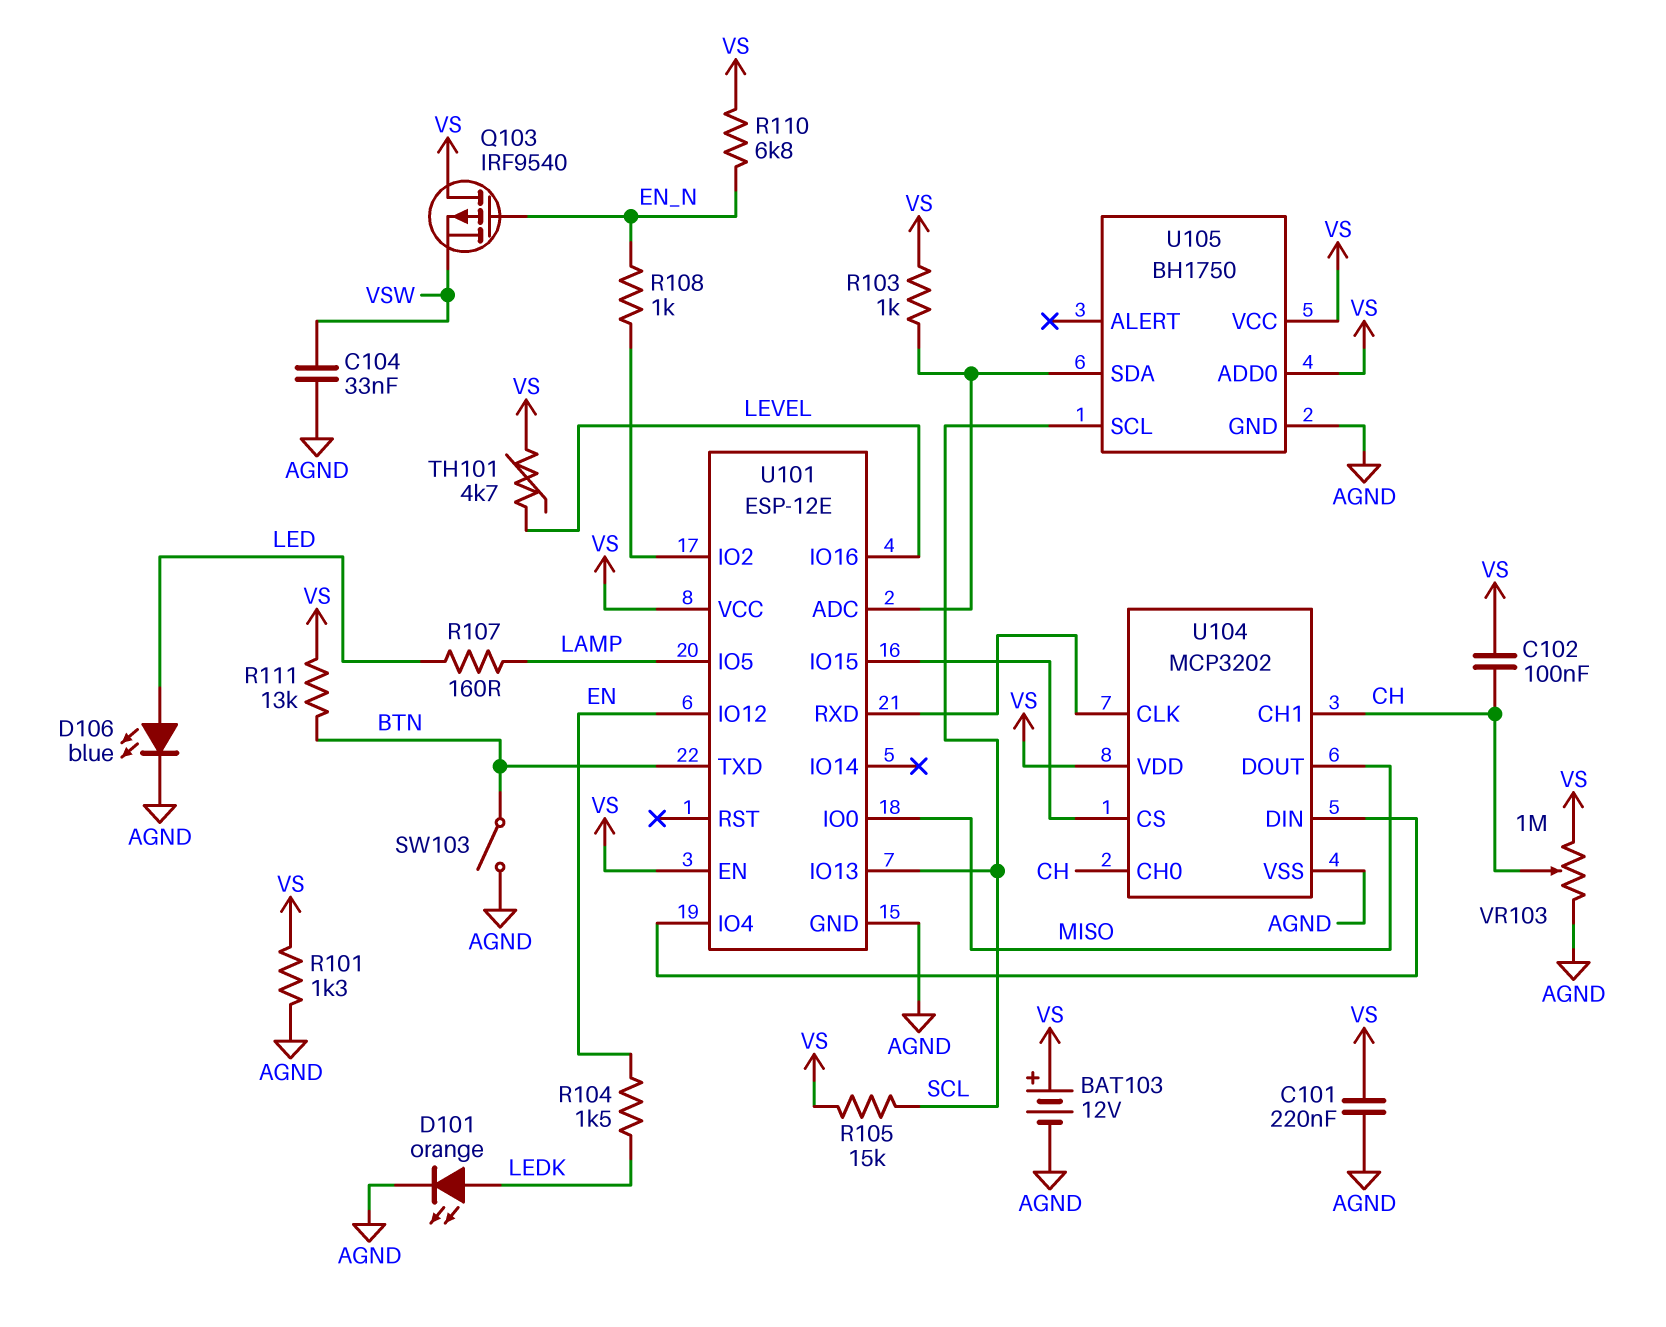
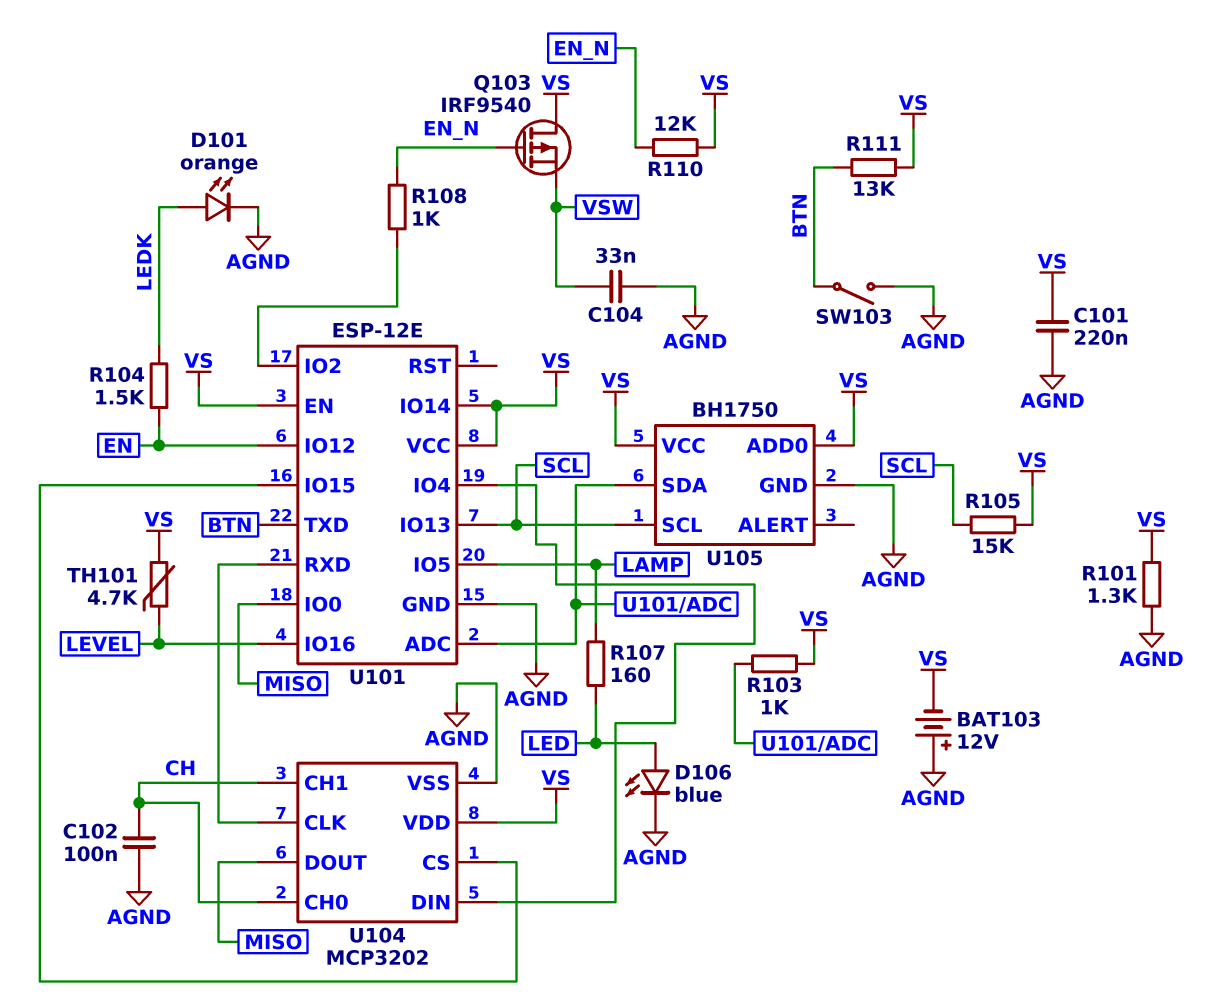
BAT103: 12V (plus VS, minus AGND) -> 12V (plus AGND, minus VS)
C102: 100nF (CH, VS) -> 100nF (AGND, CH)
R110: 6.8k (EN_N, VS) -> 12k (EN_N, VS)
U101 pin IO14: none -> VS
VR103: 1M (AGND, VS, wiper CH) -> none

